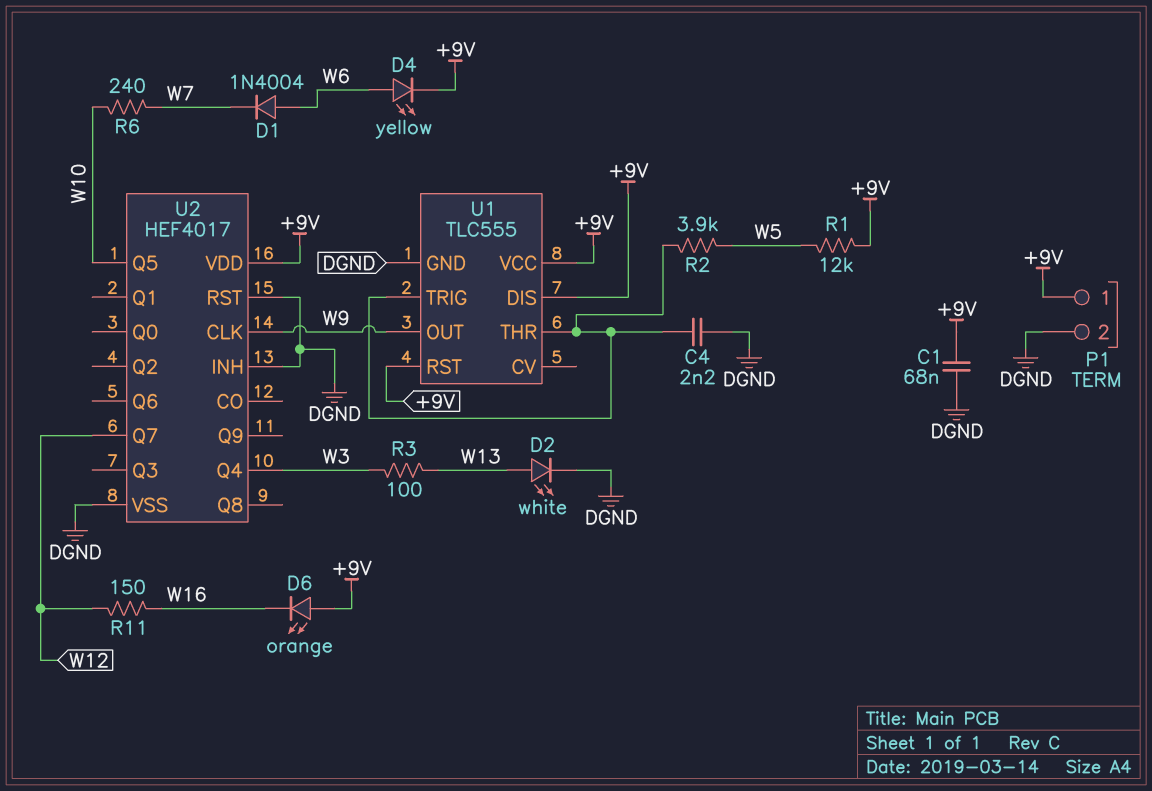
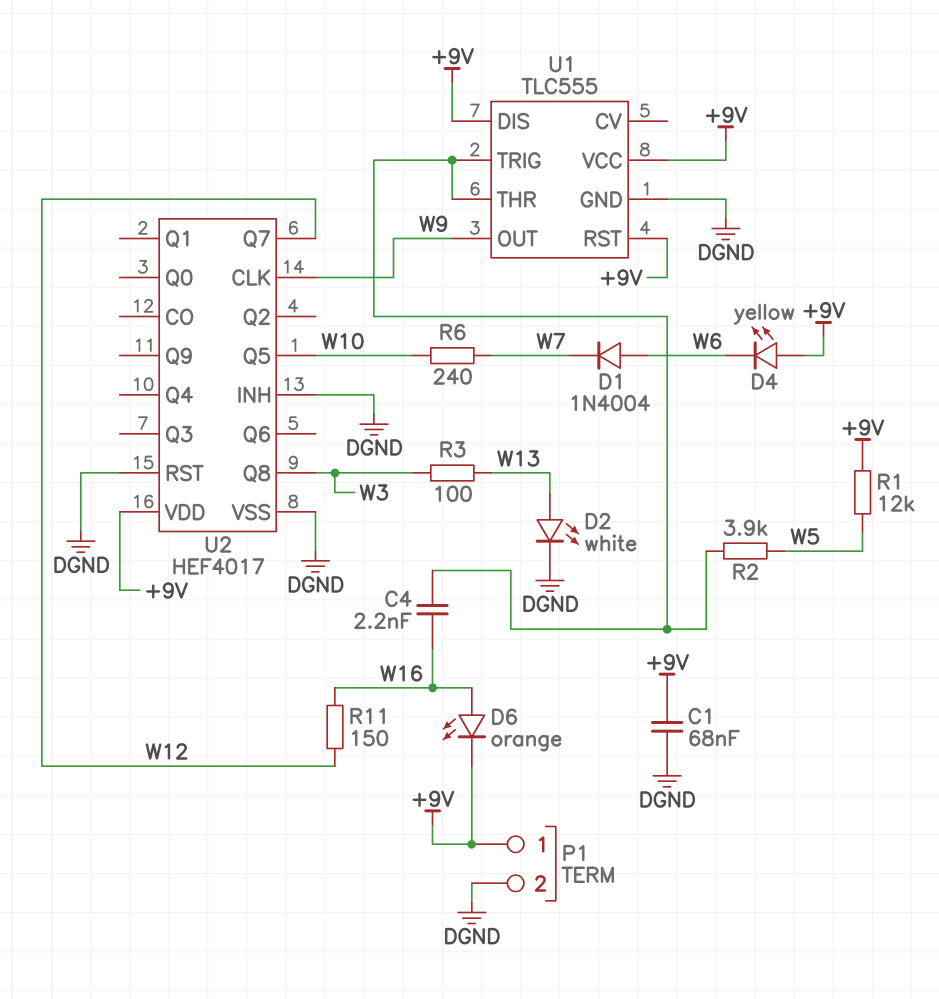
C4: 2.2nF (DGND, U1/THR) -> 2.2nF (U1/THR, W16)
D4: LED yellow (A W6, K +9V) -> LED yellow (A +9V, K W6)
D6: LED orange (A +9V, K W16) -> LED orange (A W16, K +9V)
U2 pin Q4: W3 -> none
U2 pin Q8: none -> W3

